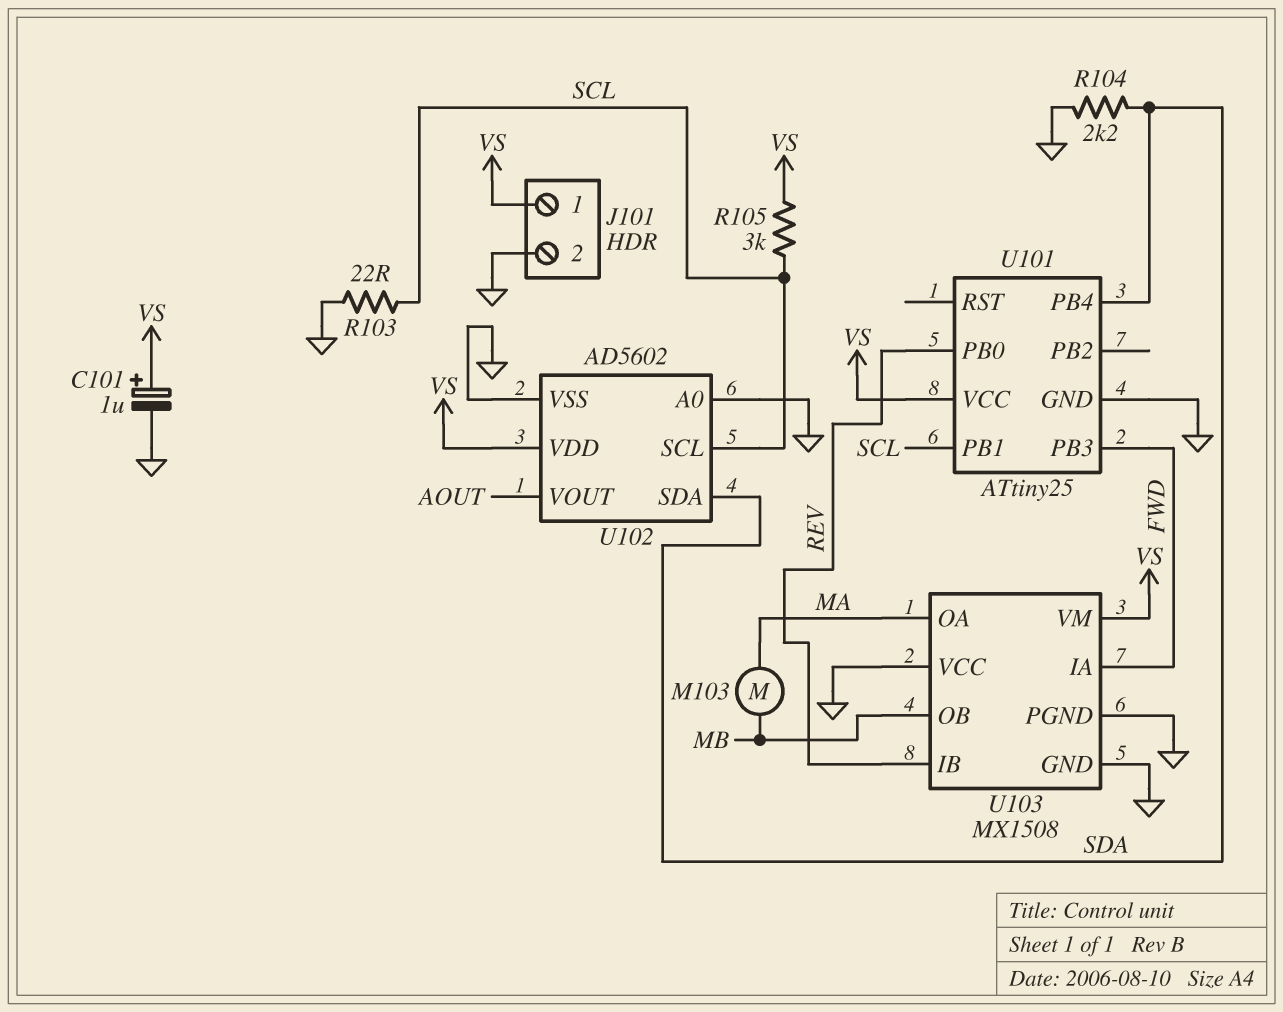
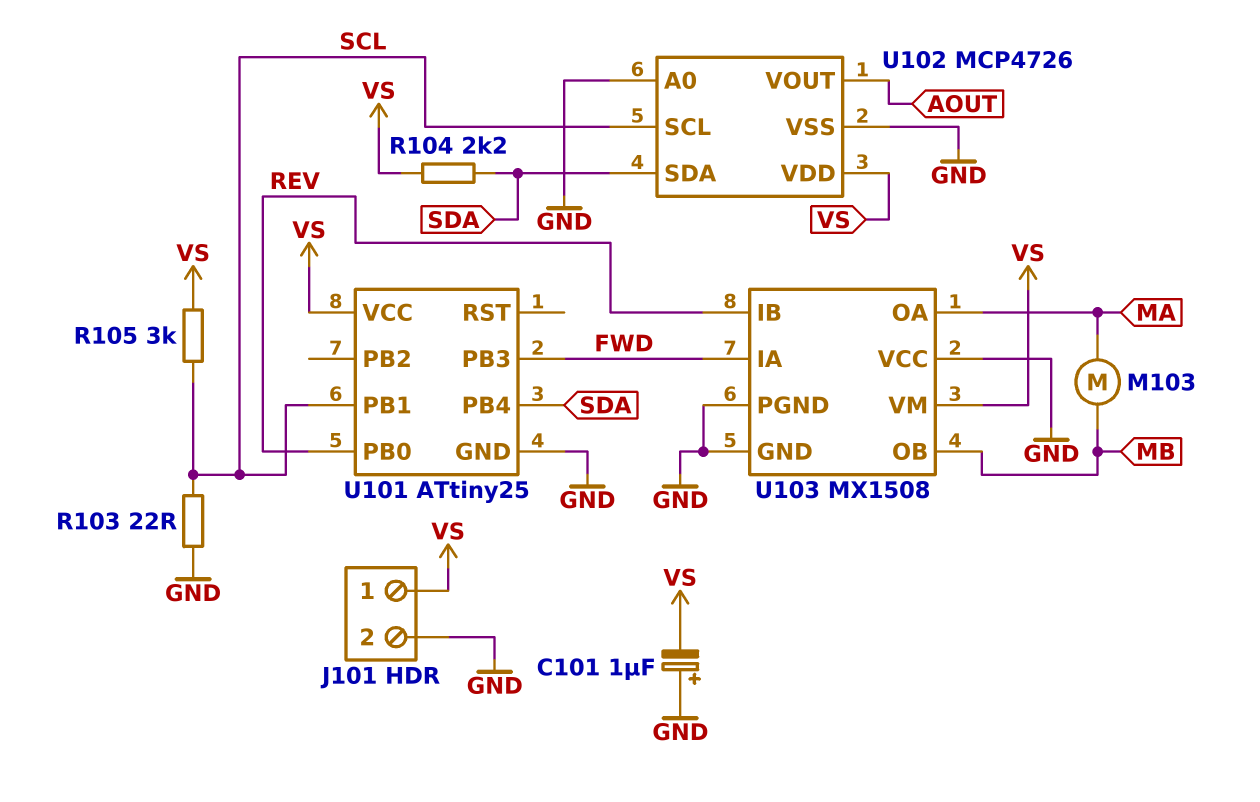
C101: 1uF (plus VS, minus GND) -> 1uF (plus GND, minus VS)
R104: 2.2k (GND, SDA) -> 2.2k (SDA, VS)
U102: AD5602 -> MCP4726

